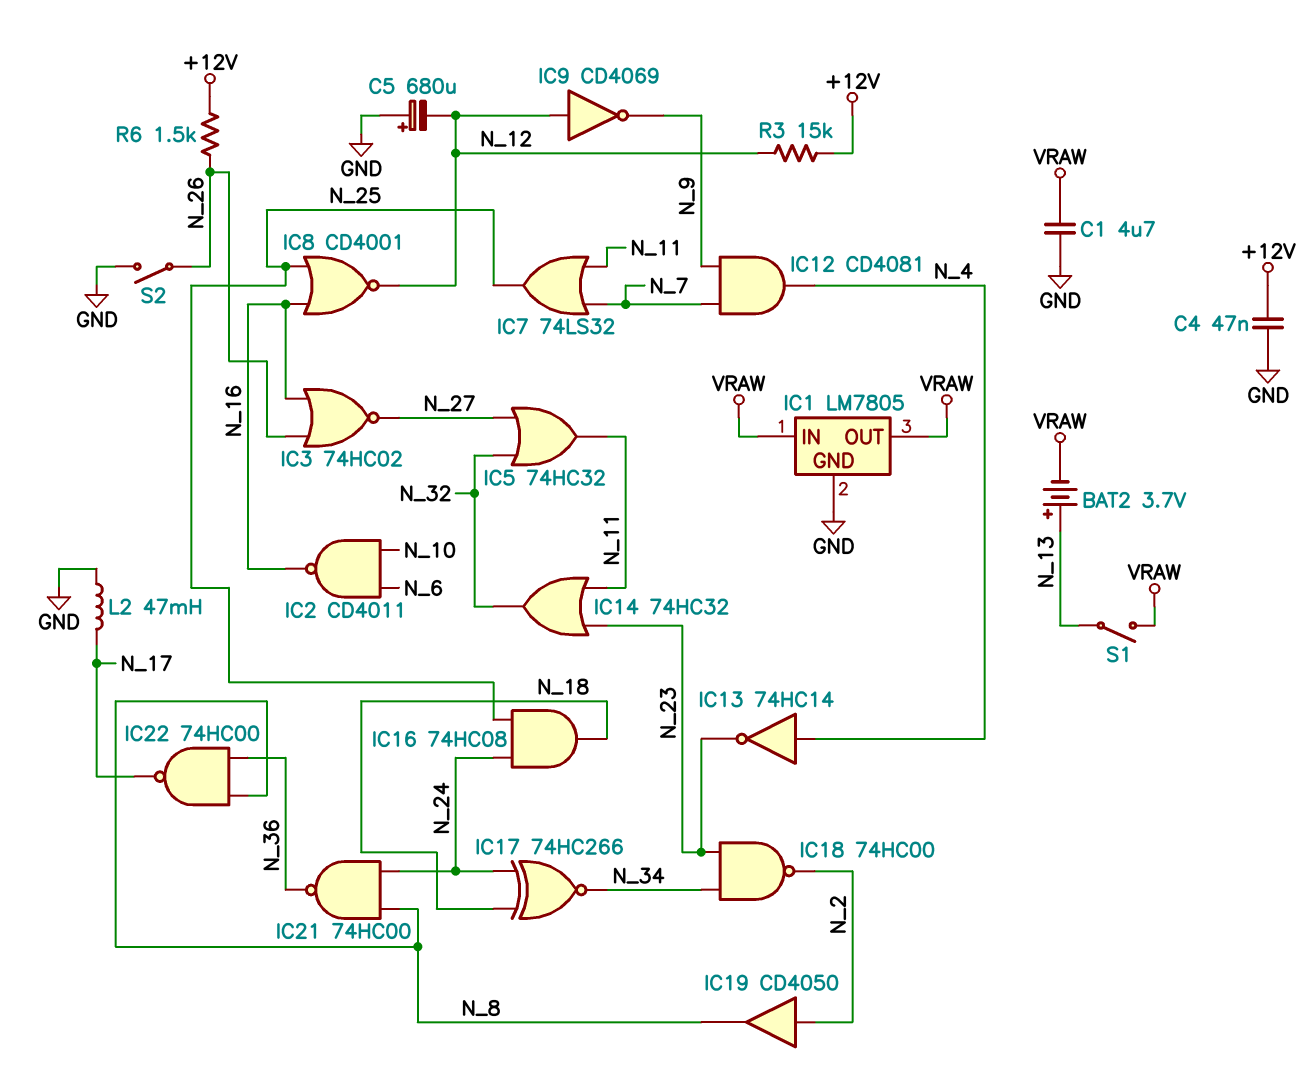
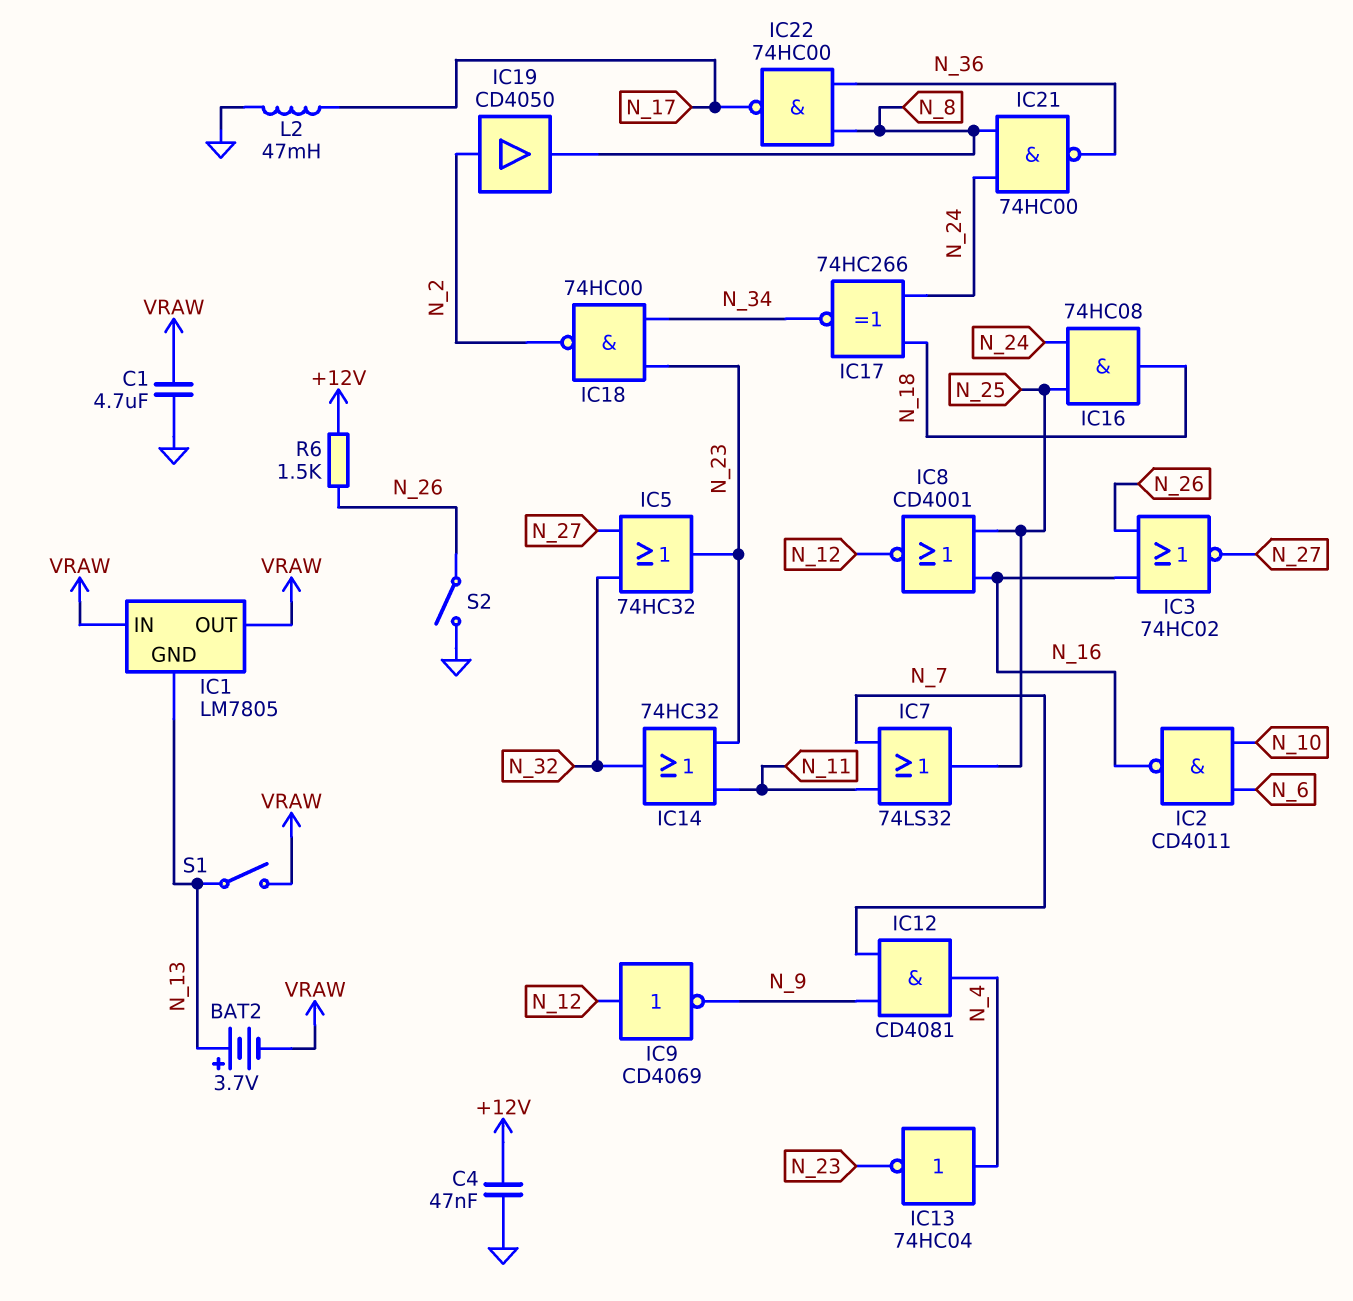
C5: 680uF (plus GND, minus N_12) -> none
IC1 pin GND: GND -> N_13
IC5: OR 74HC32 (in N_27, in N_32, out N_11) -> OR 74HC32 (in N_27, in N_32, out N_23)
IC13: NOT 74HC14 (in N_4, out N_23) -> NOT 74HC04 (in N_4, out N_23)
R3: 15k (+12V, N_12) -> none

